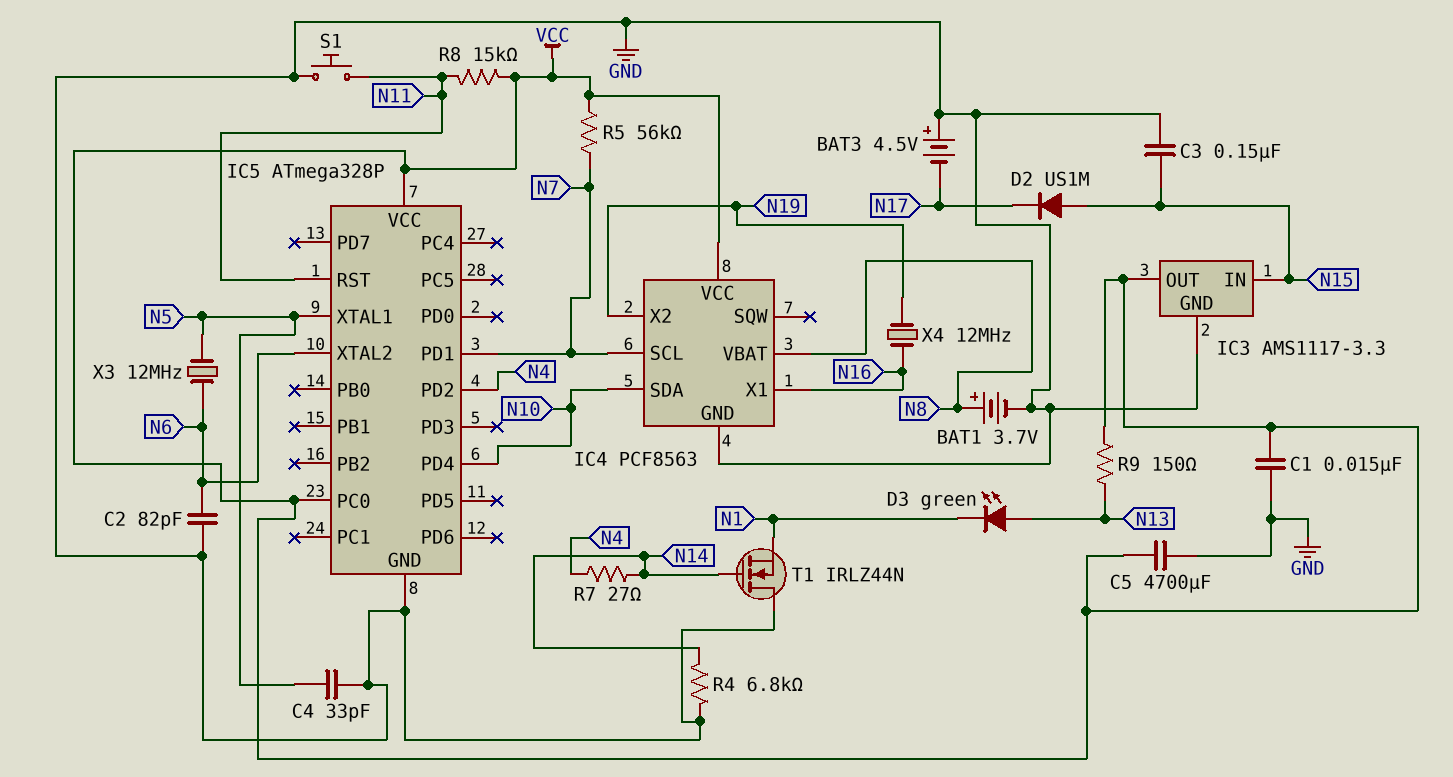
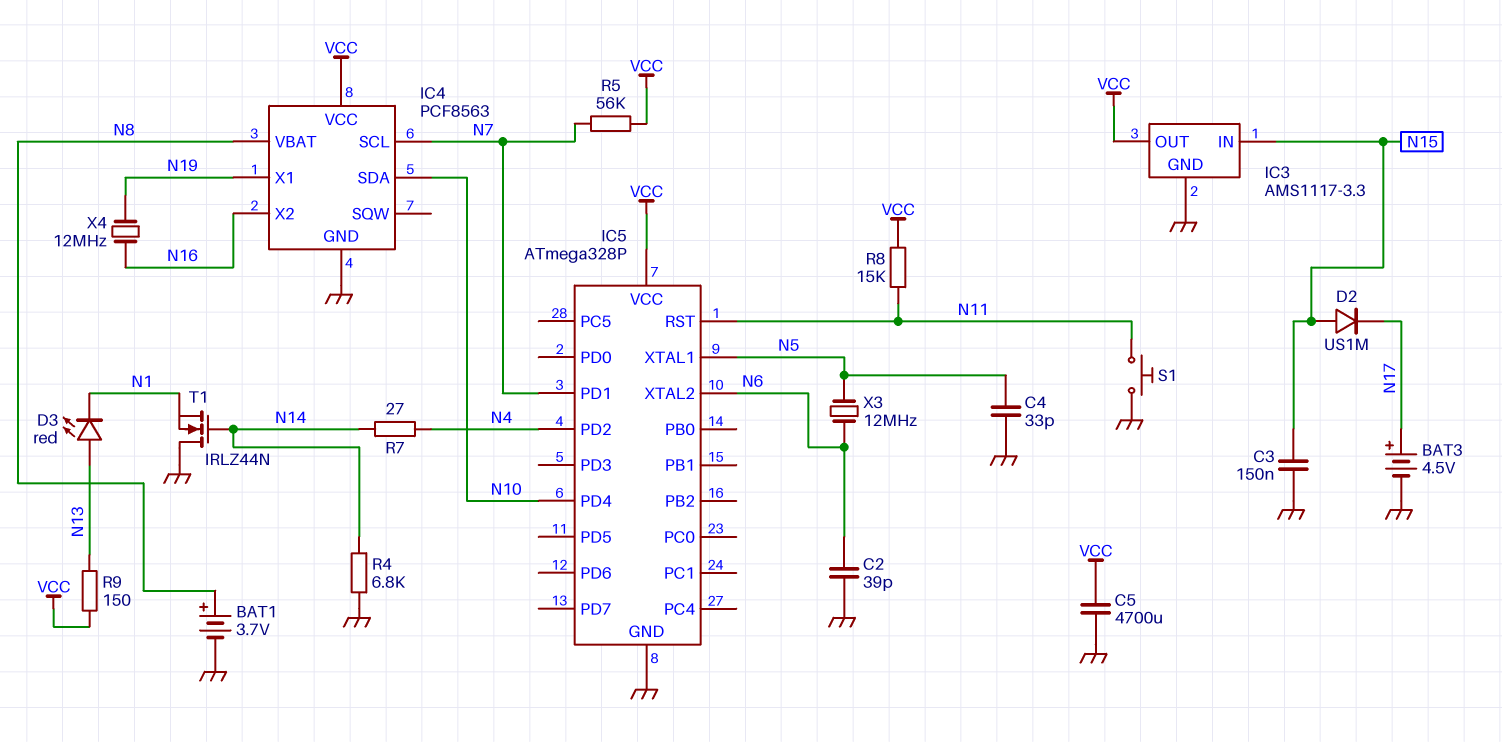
BAT3: 4.5V (plus GND, minus N17) -> 4.5V (plus N17, minus GND)
C1: 15nF (GND, VCC) -> none
C2: 82pF (GND, N6) -> 39pF (GND, N6)
D3: LED green (A N13, K N1) -> LED red (A N13, K N1)
IC4 pin X1: N16 -> N19
IC4 pin X2: N19 -> N16
IC5 pin PC0: VCC -> none

